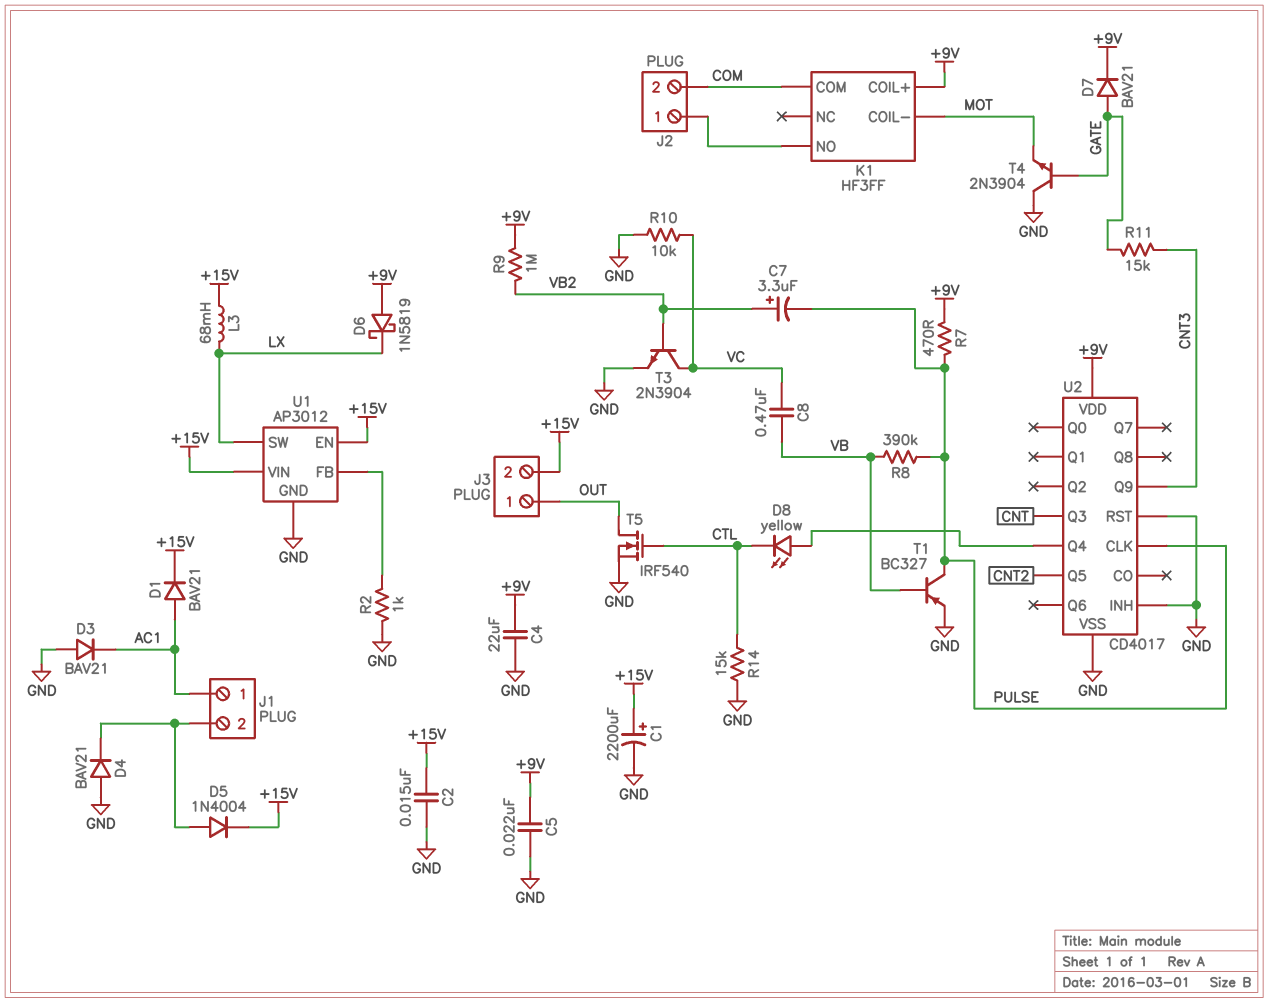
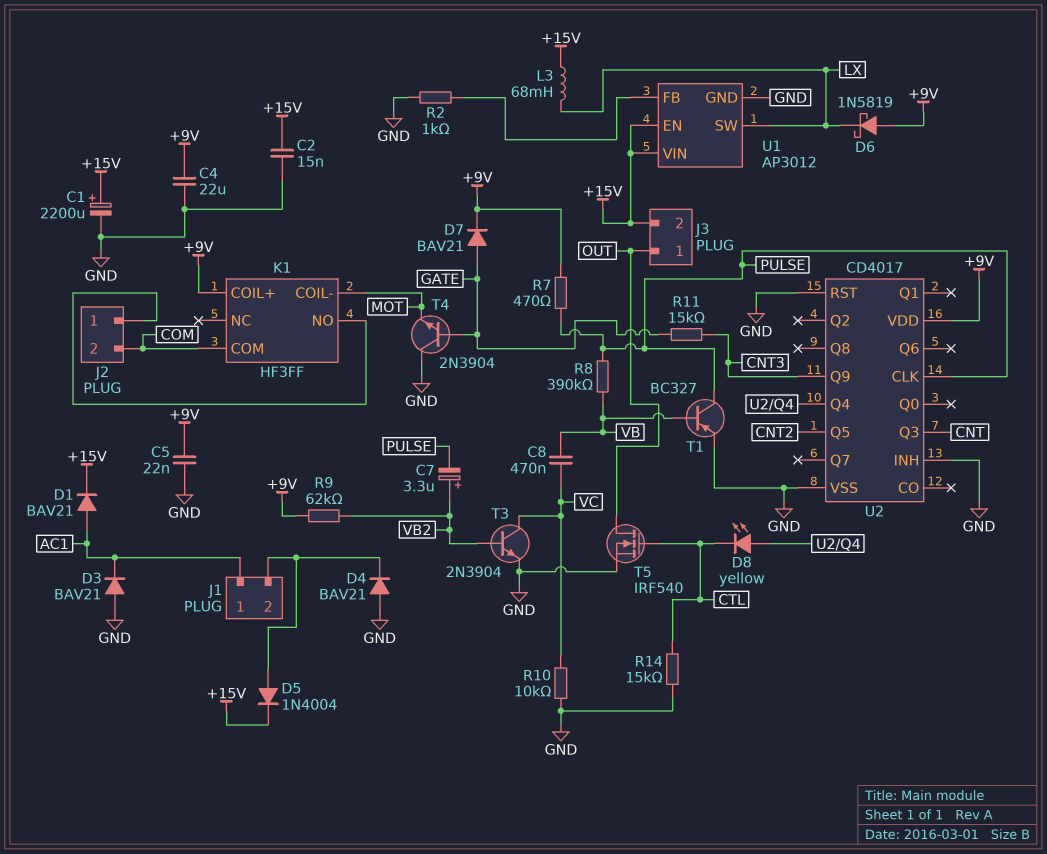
R9: 1M (+9V, VB2) -> 62k (+9V, VB2)

